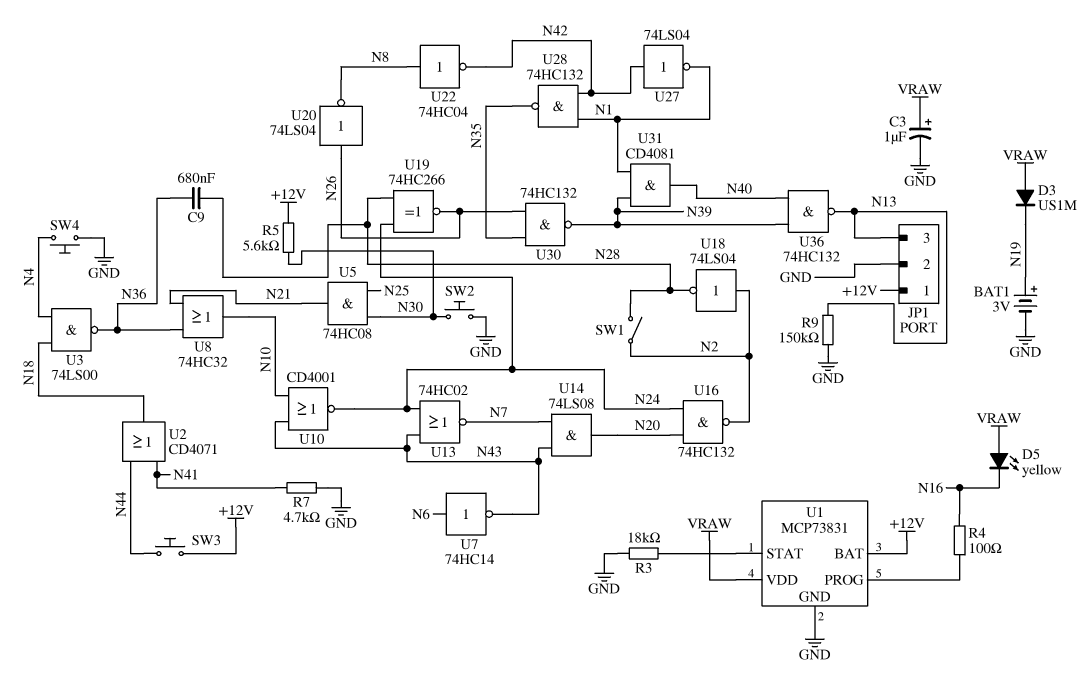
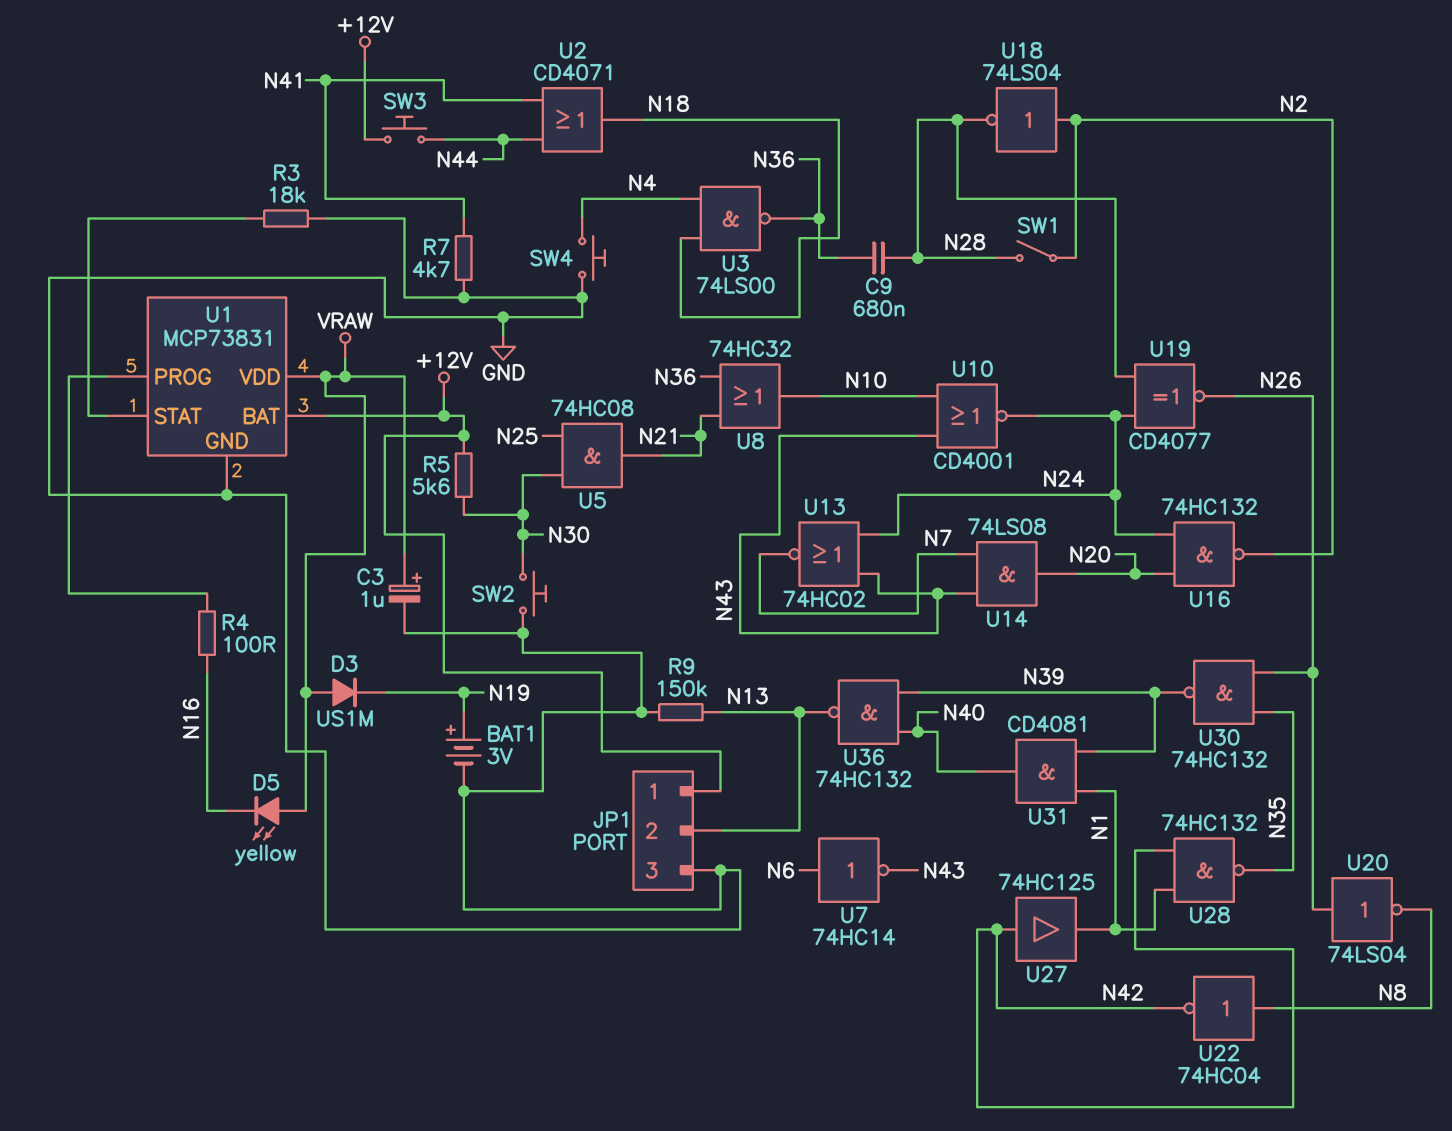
JP1 pin 2: GND -> N13
JP1 pin 3: N13 -> GND
U19: XNOR 74HC266 (in N24, in N28, out N26) -> XNOR CD4077 (in N24, in N28, out N26)
U27: NOT 74LS04 (in N42, out N1) -> buffer 74HC125 (in N42, out N1)

